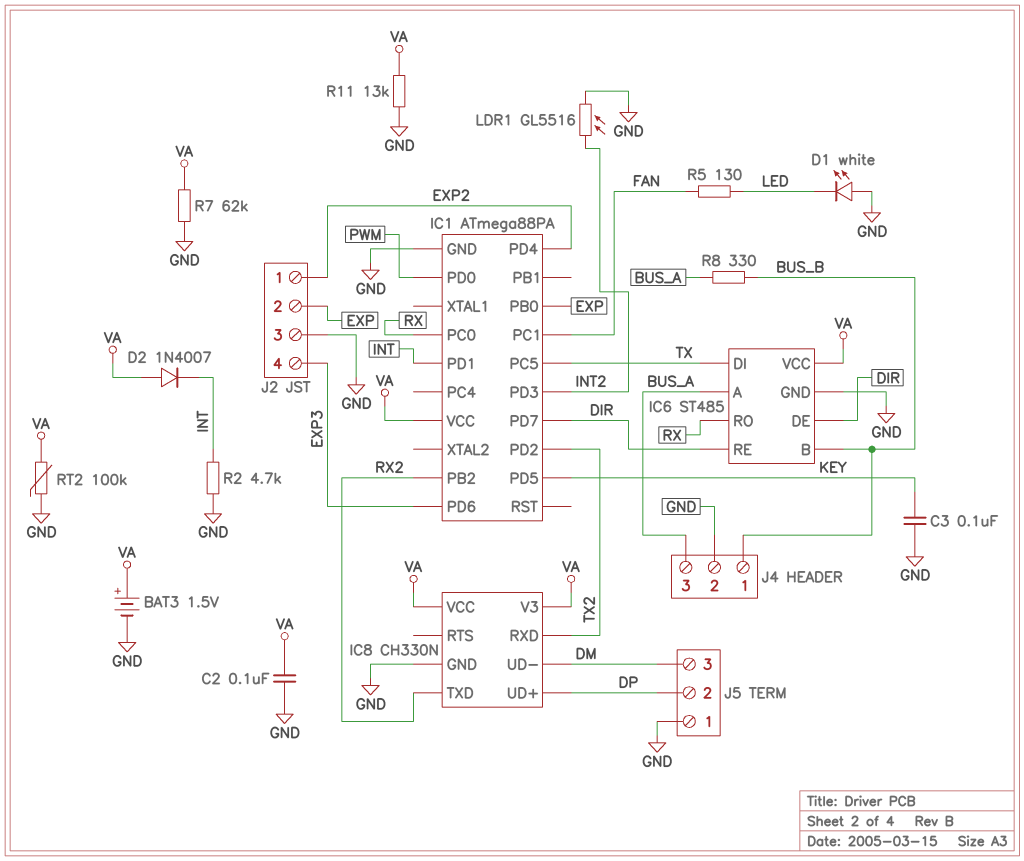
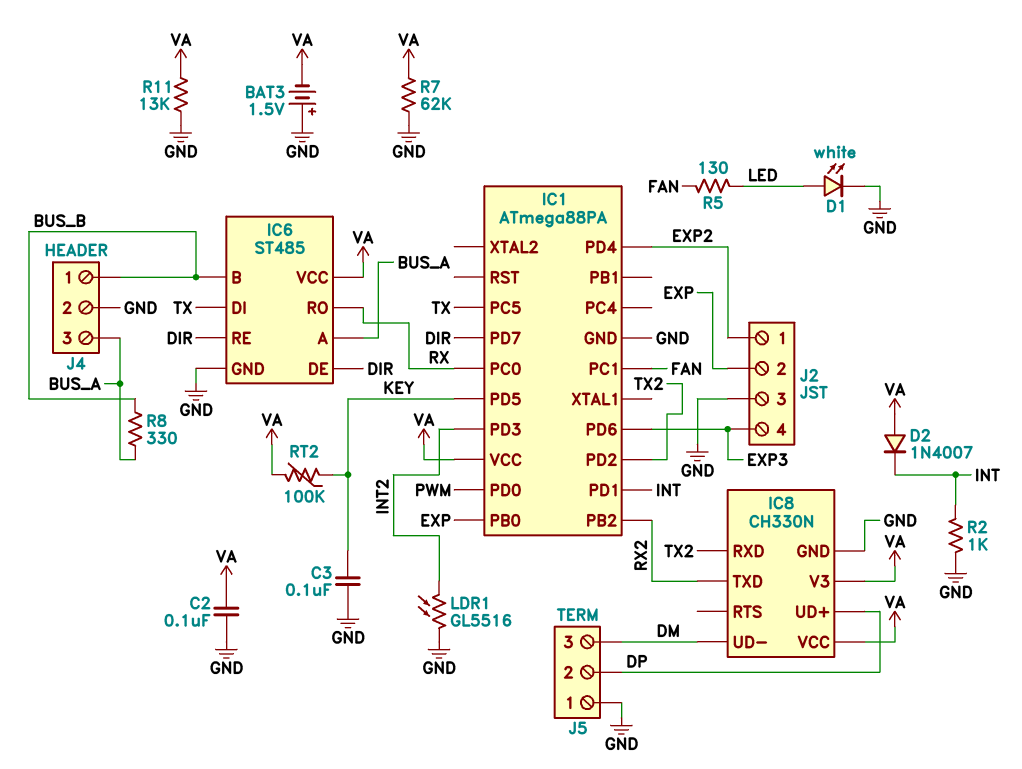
BAT3: 1.5V (plus VA, minus GND) -> 1.5V (plus GND, minus VA)
D1: LED white (A GND, K LED) -> LED white (A LED, K GND)
R2: 4.7k (GND, INT) -> 1k (GND, INT)
RT2: 100k (GND, VA) -> 100k (KEY, VA)

